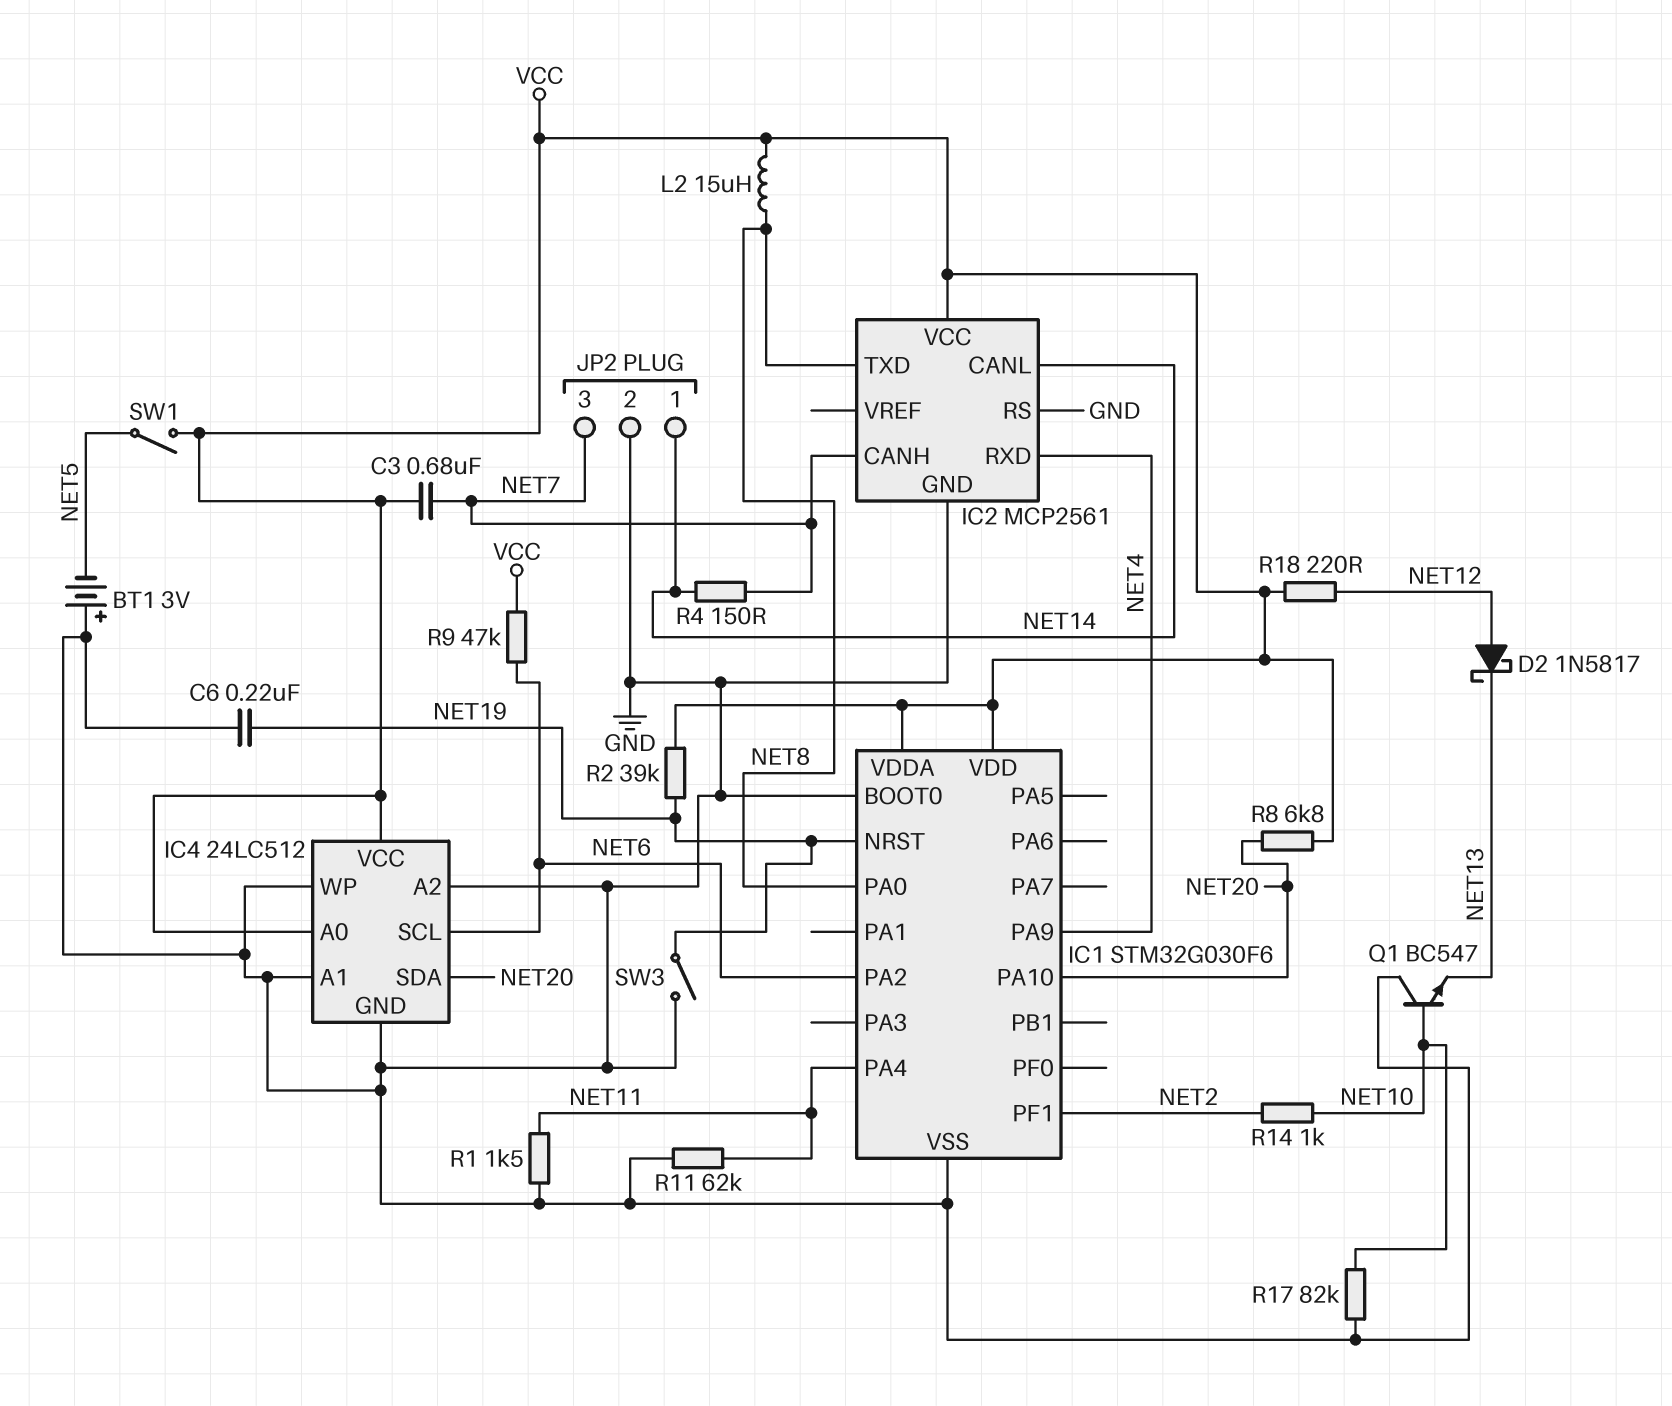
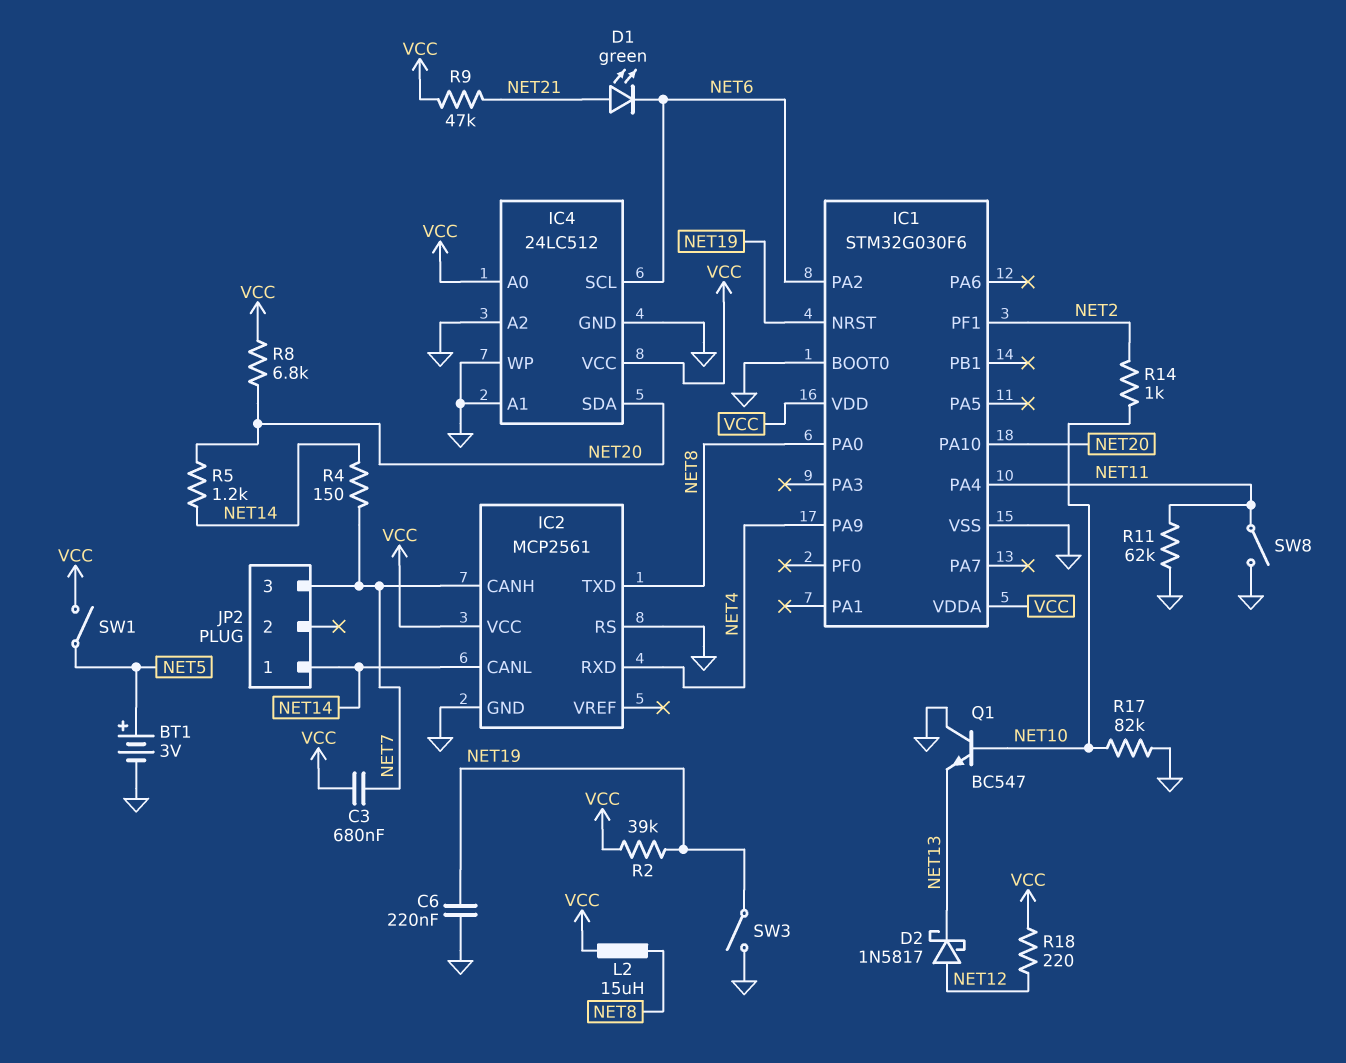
BT1: 3V (plus GND, minus NET5) -> 3V (plus NET5, minus GND)
D1: none -> LED green (A NET21, K NET6)
JP2 pin 2: GND -> none
R1: 1.5k (GND, NET11) -> none
R5: none -> 1.2k (NET14, NET20)
R9: 47k (NET6, VCC) -> 47k (NET21, VCC)
SW8: none -> switch (GND, NET11)

